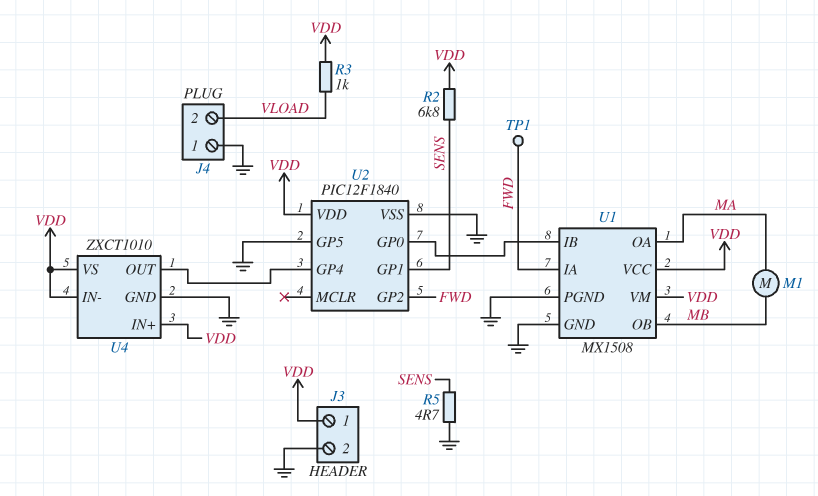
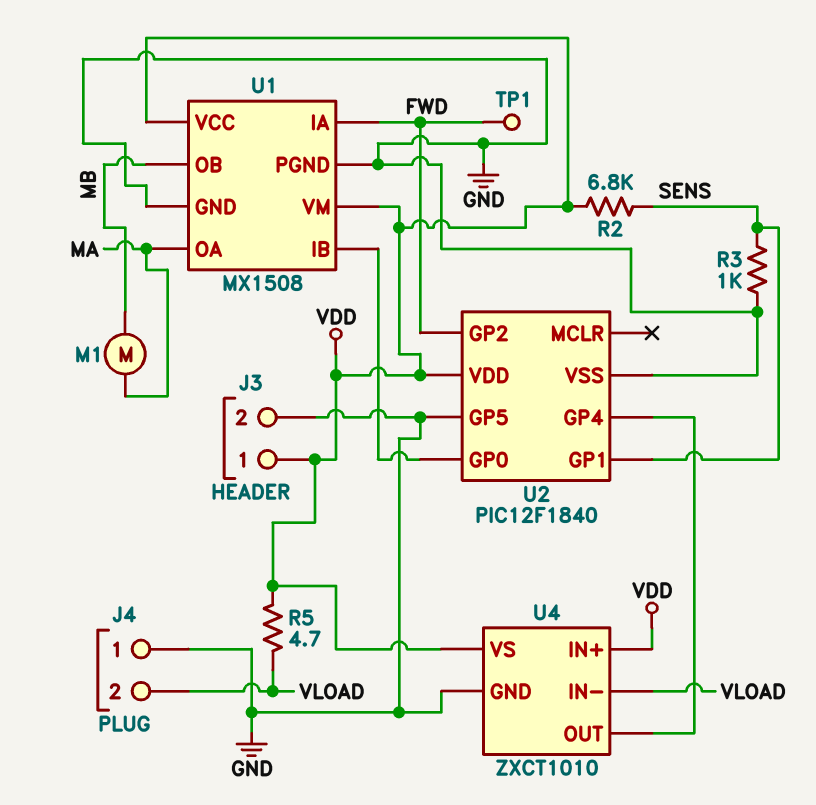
R3: 1k (VDD, VLOAD) -> 1k (GND, SENS)
R5: 4.7 (GND, SENS) -> 4.7 (VDD, VLOAD)
U4 pin IN-: VDD -> VLOAD

